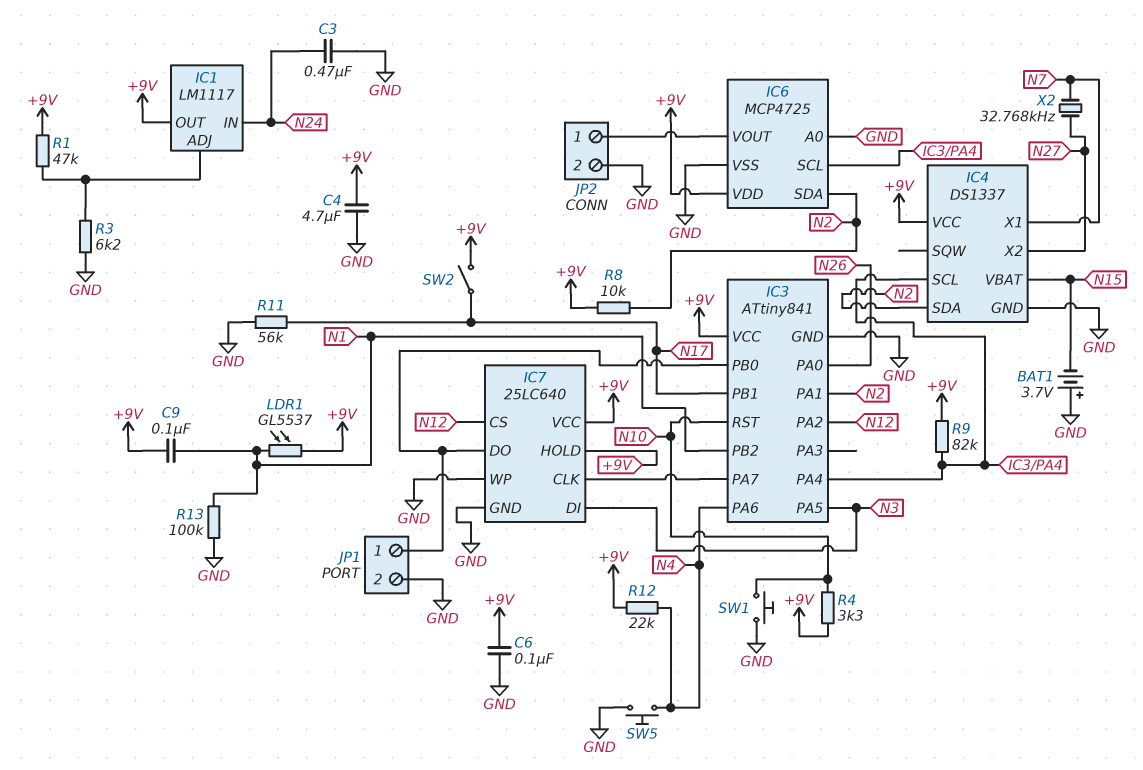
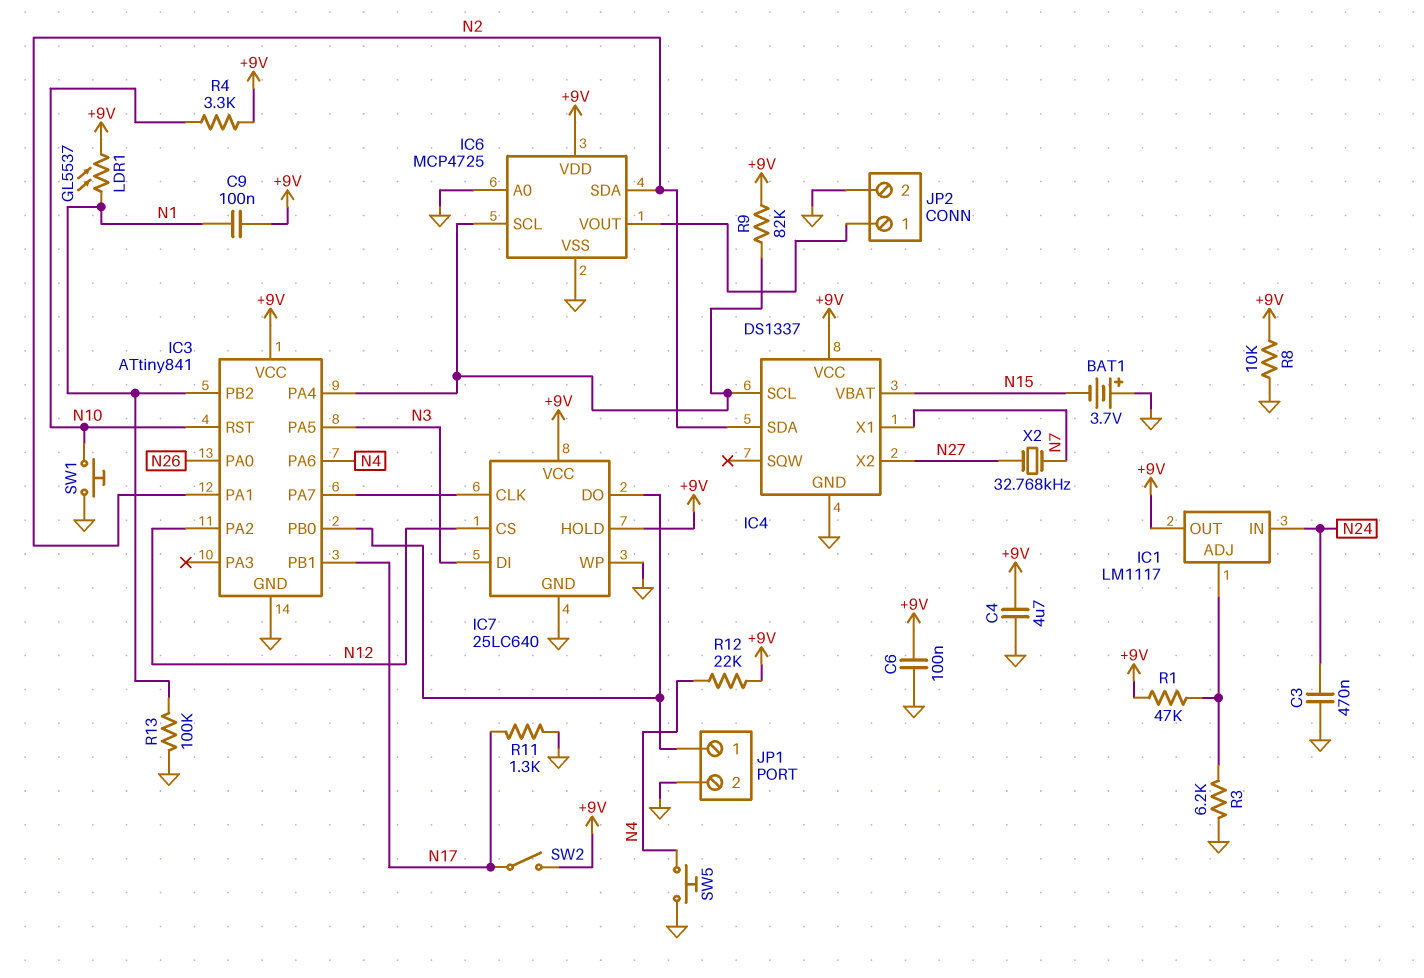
R8: 10k (+9V, N2) -> 10k (+9V, GND)
R11: 56k (GND, N17) -> 1.3k (GND, N17)

